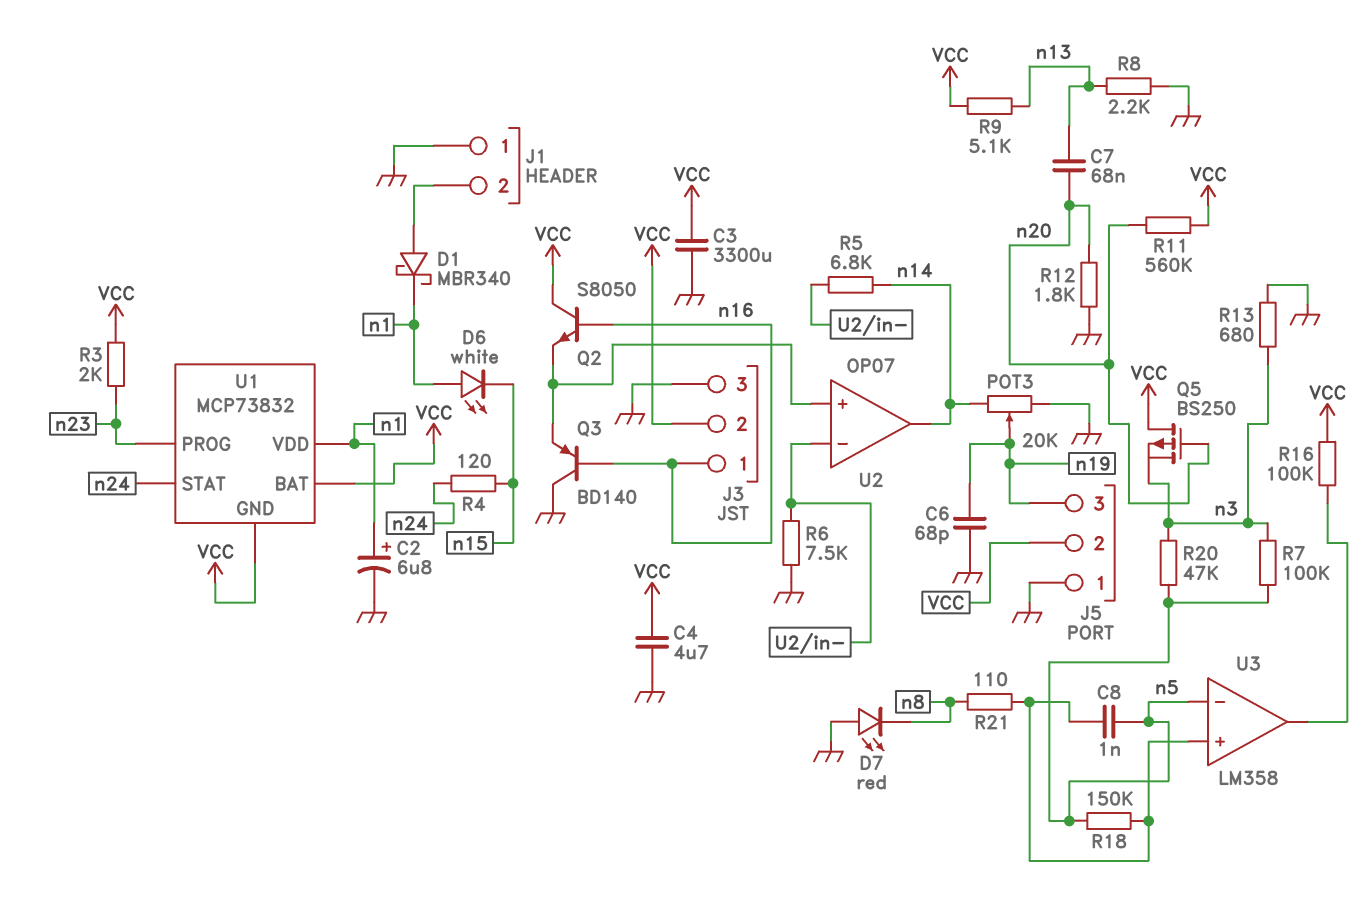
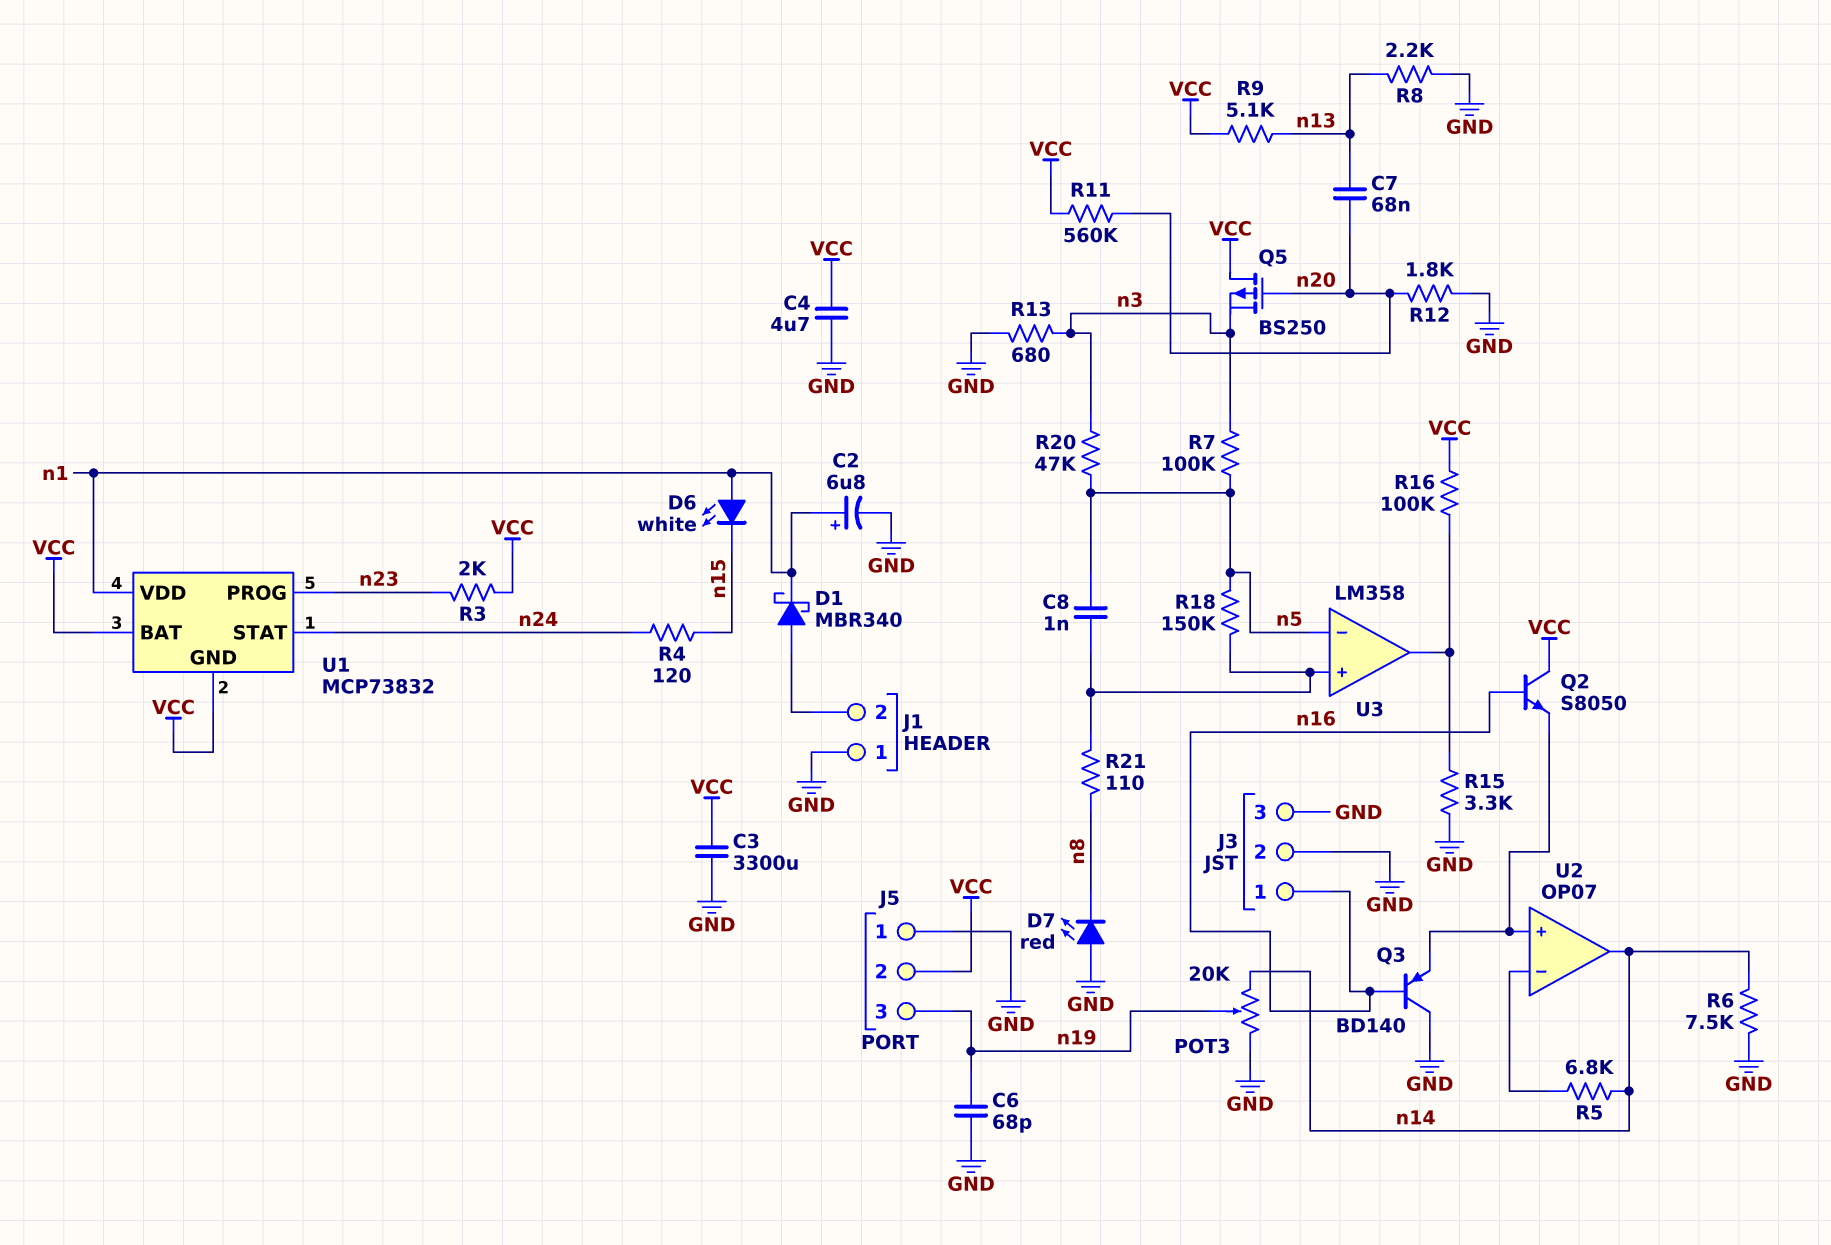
J3 pin 2: VCC -> GND
R6: 7.5k (GND, U2/in-) -> 7.5k (GND, n14)
R15: none -> 3.3k (GND, U3/out)

